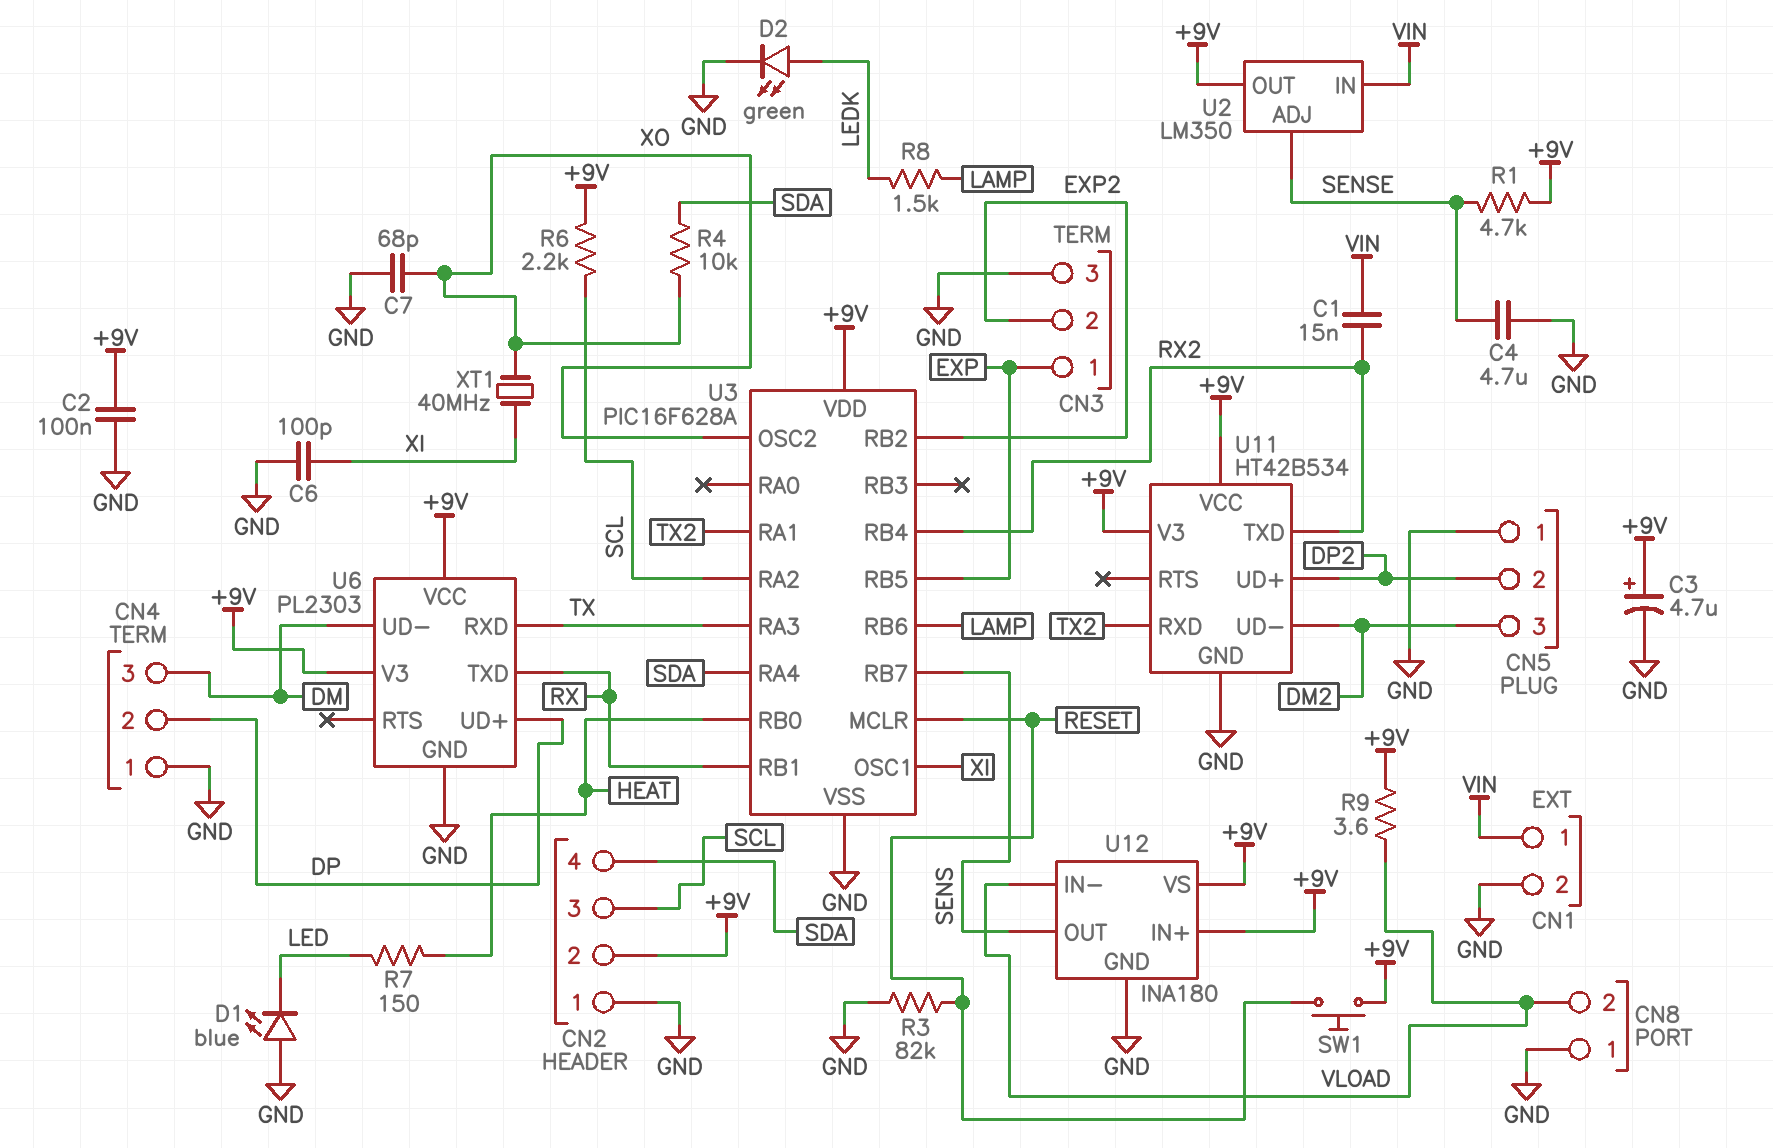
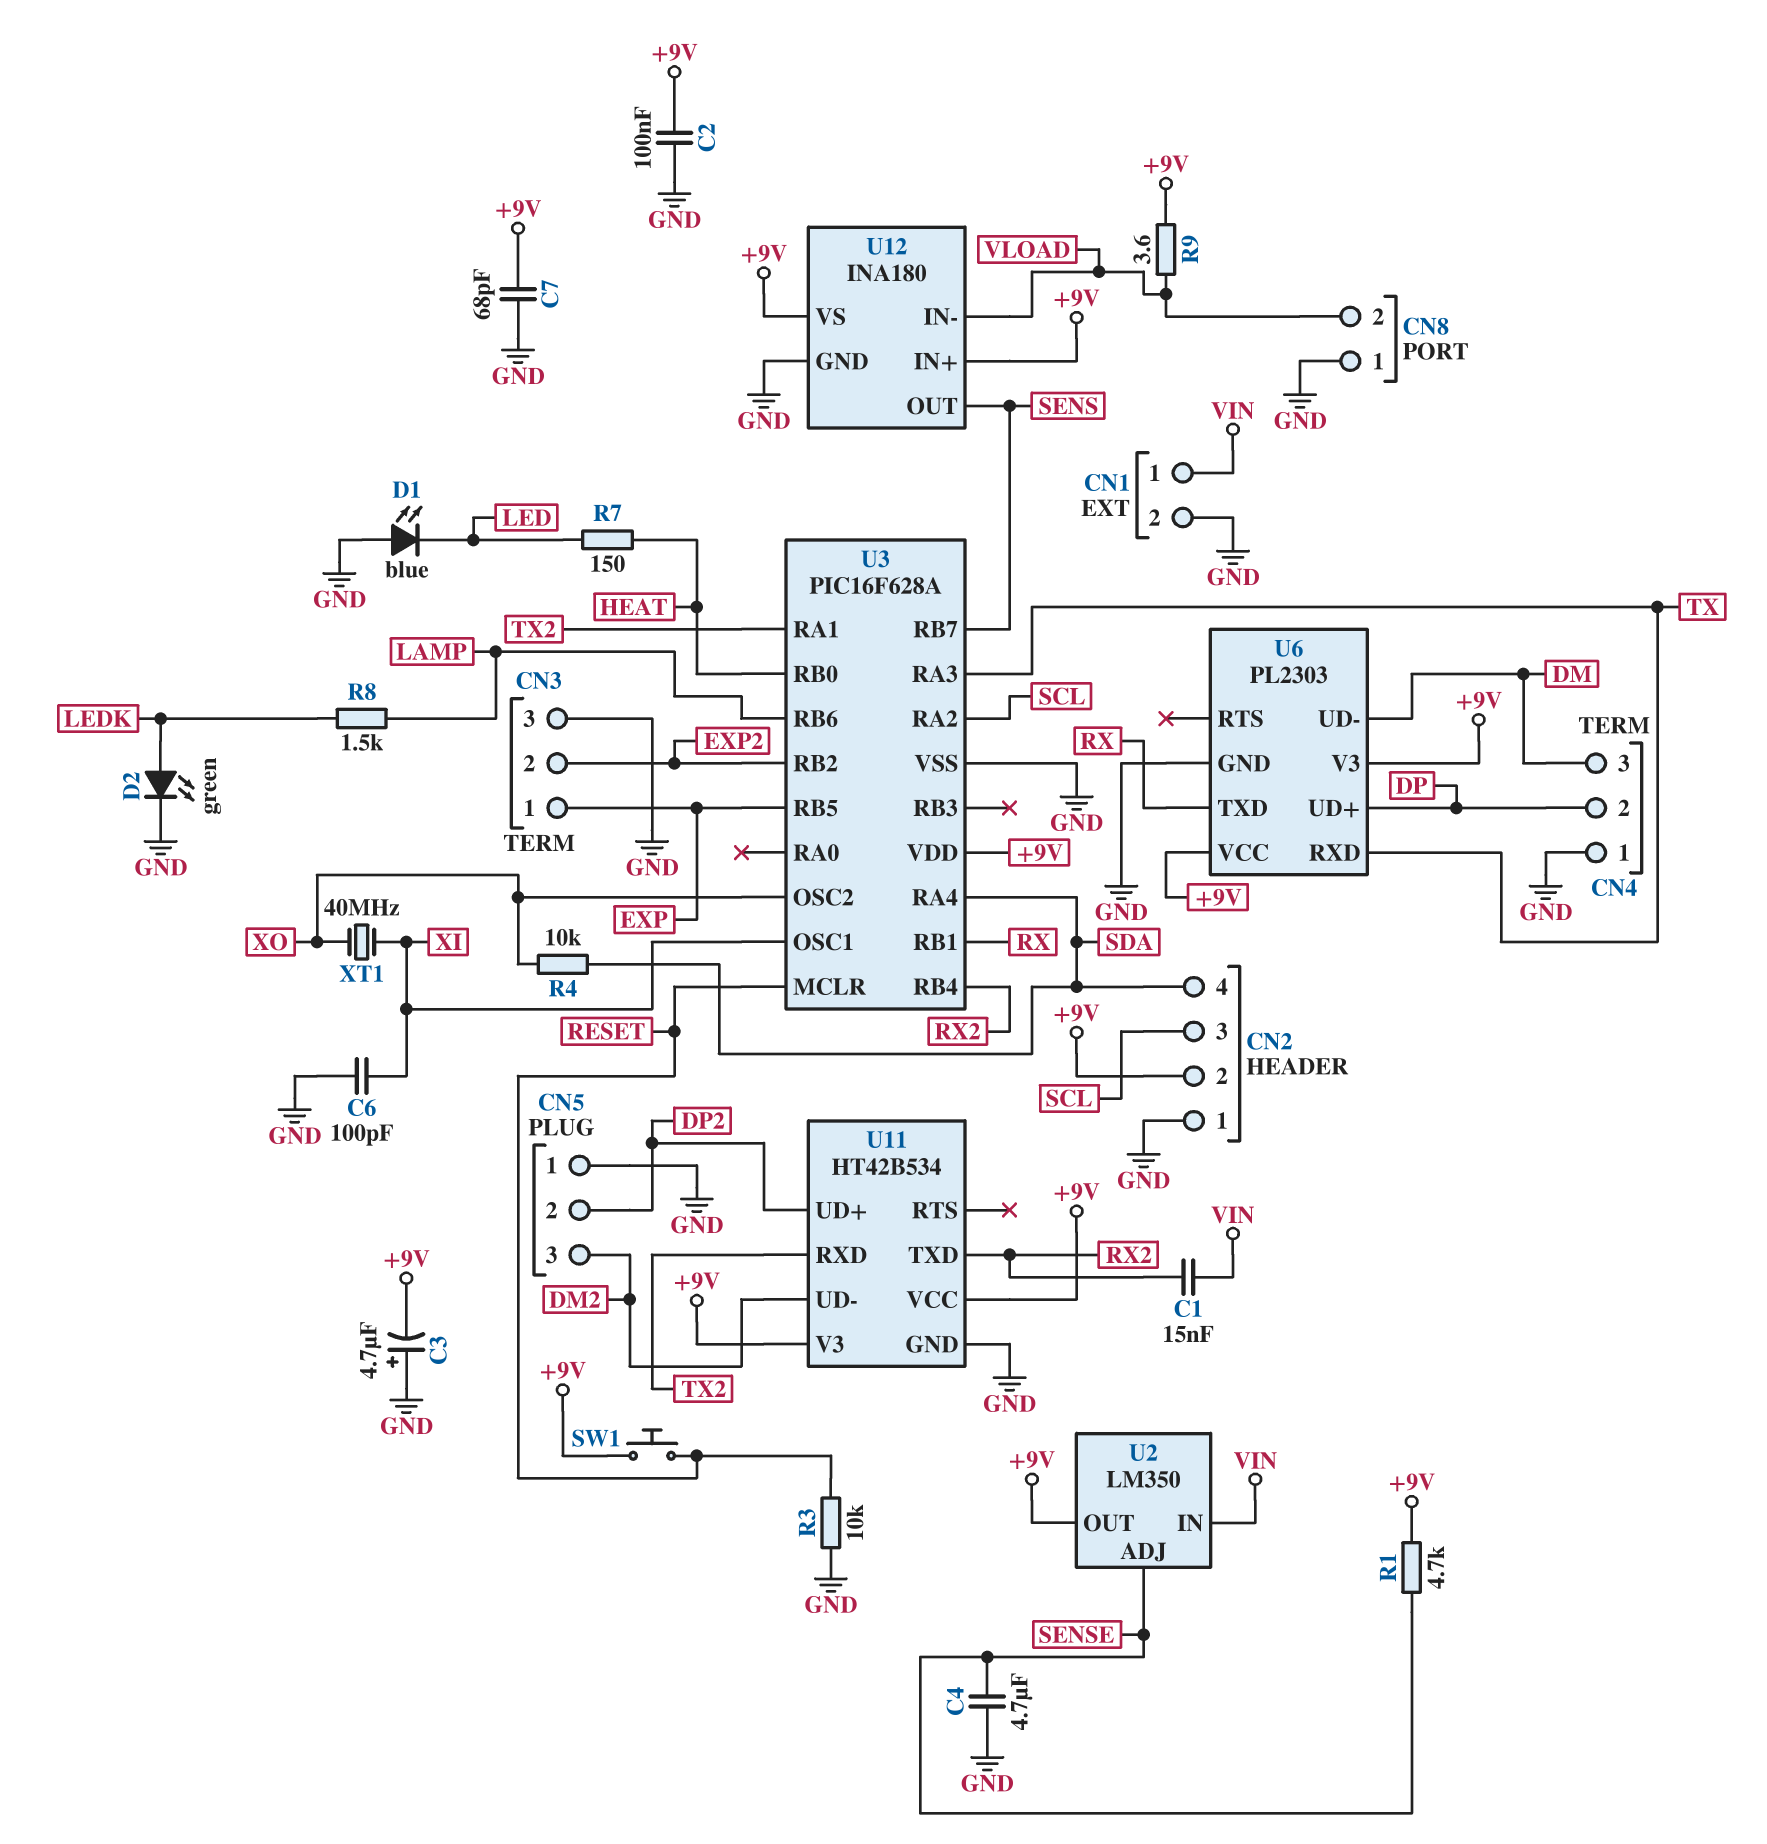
C3: 4.7uF (plus +9V, minus GND) -> 4.7uF (plus GND, minus +9V)
C7: 68pF (GND, XO) -> 68pF (+9V, GND)
R3: 82k (GND, RESET) -> 10k (GND, RESET)
R6: 2.2k (+9V, SCL) -> none

